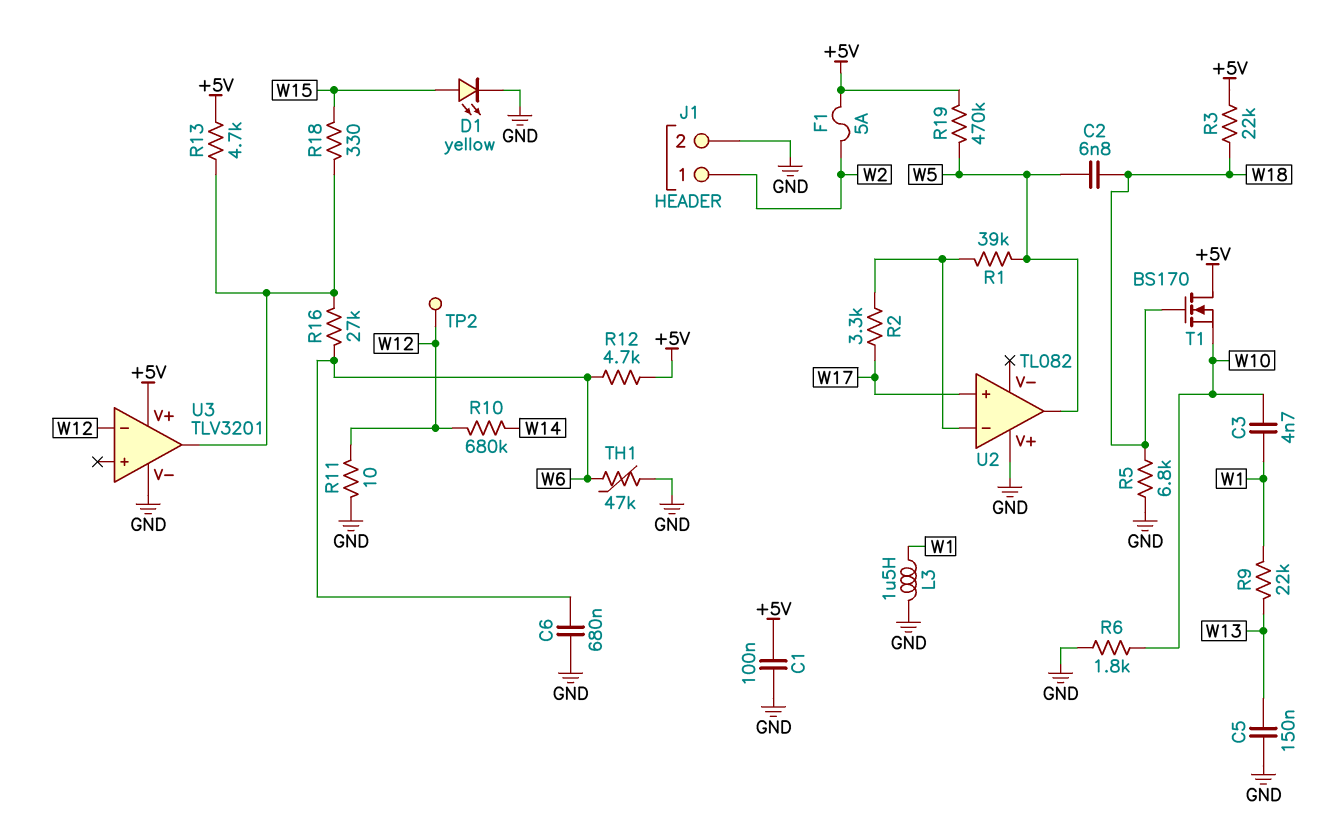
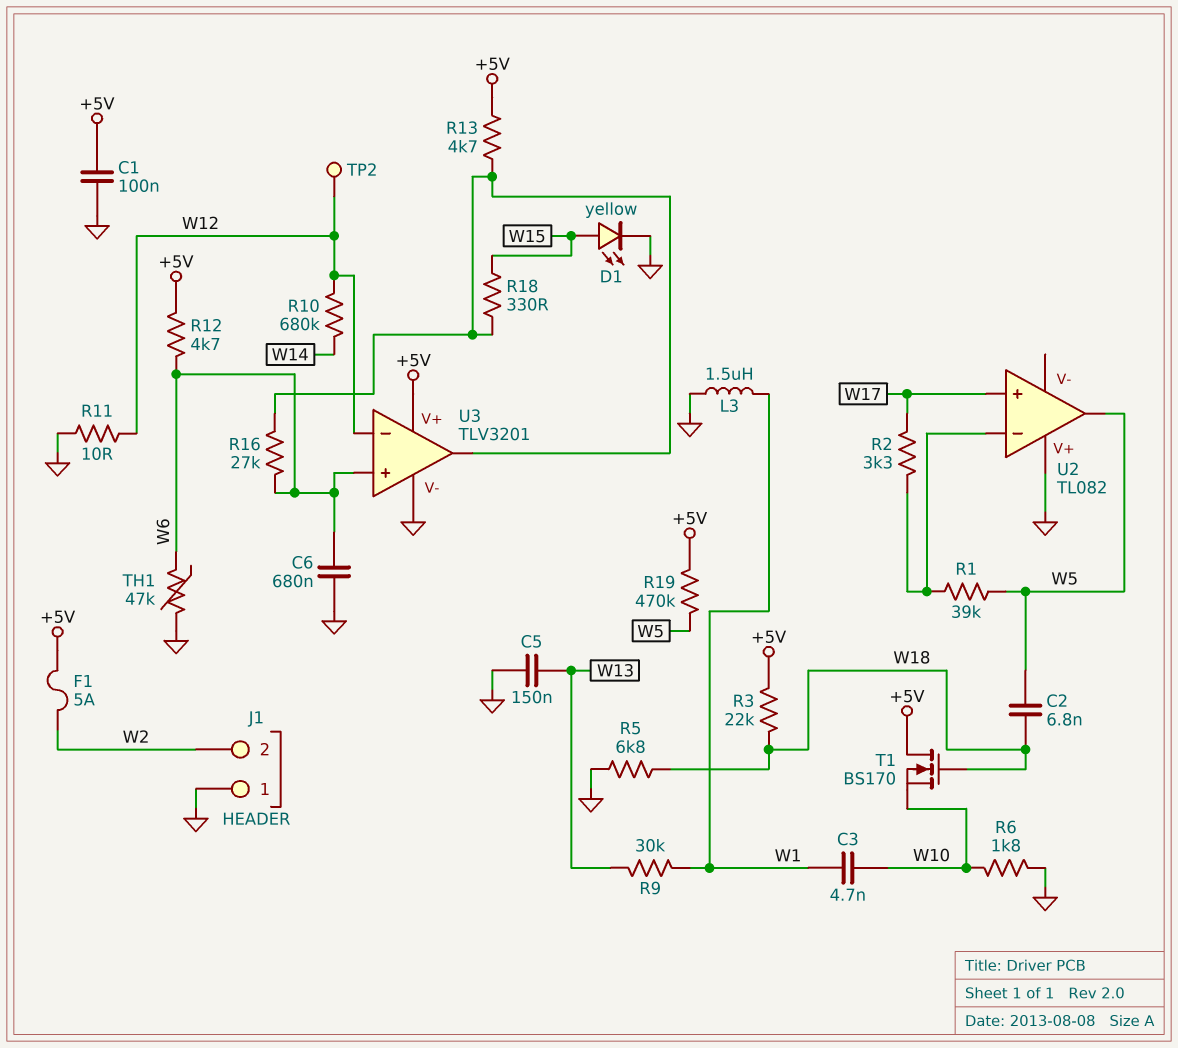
J1 pin 1: W2 -> GND
J1 pin 2: GND -> W2
R9: 22k (W1, W13) -> 30k (W1, W13)
U3 pin in+: none -> W6

